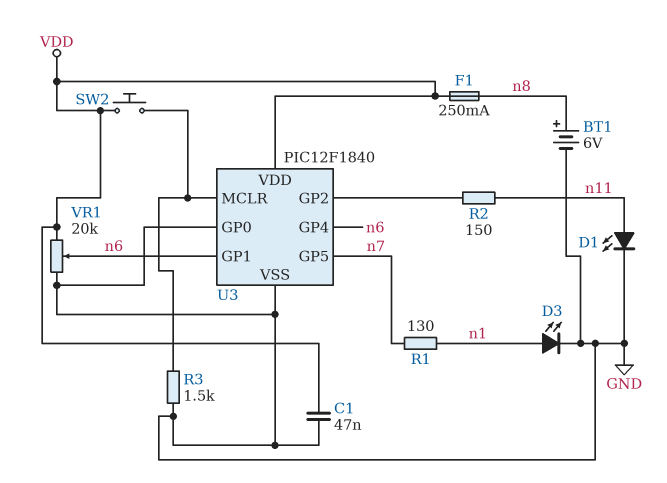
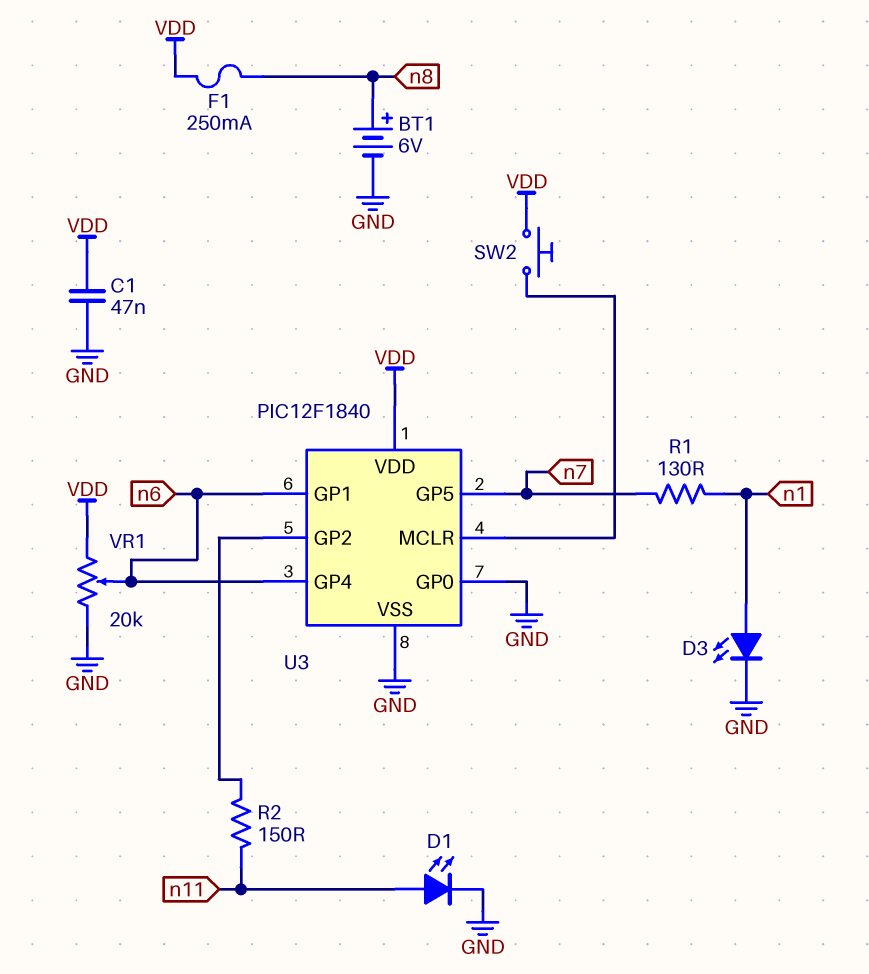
R3: 1.5k (GND, U3/MCLR) -> none

